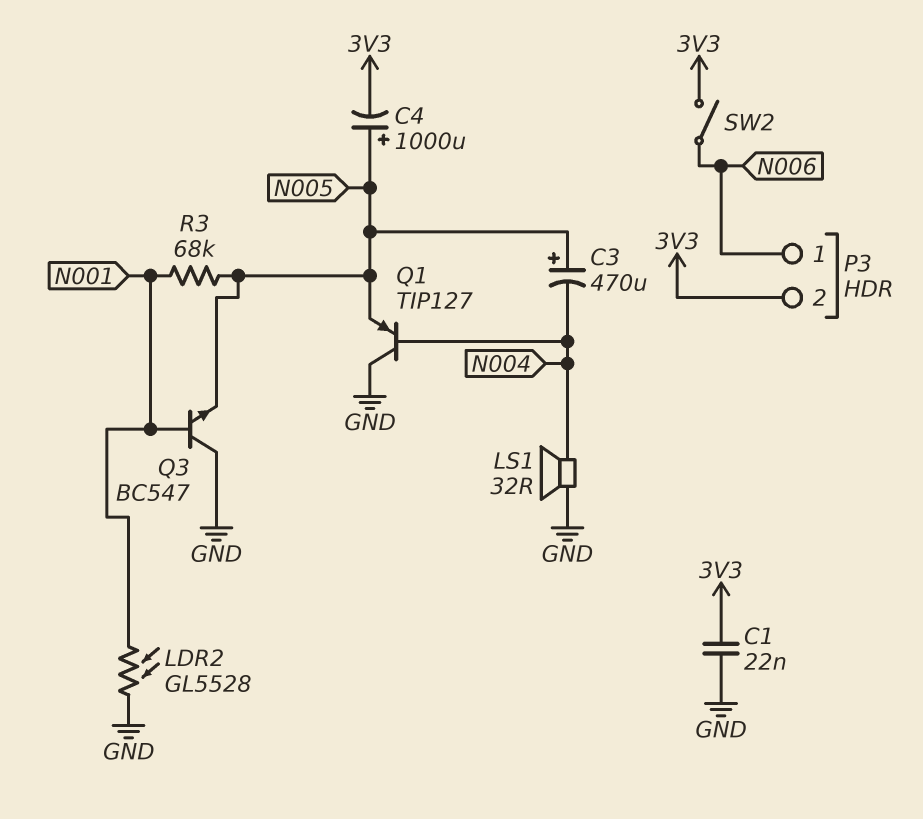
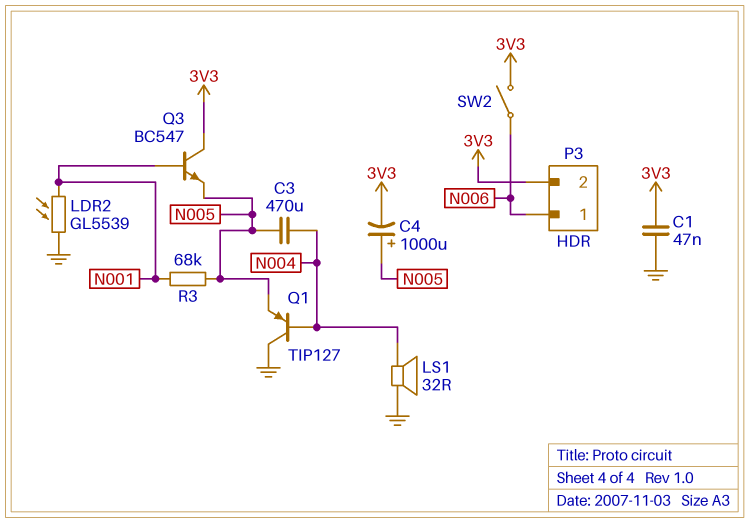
C1: 22nF (3V3, GND) -> 47nF (3V3, GND)
C3: 470uF (plus N005, minus N004) -> 470uF (N004, N005)
LDR2: GL5528 (GND, N001) -> GL5539 (GND, N001)
Q3: NPN BC547 (B N001, C GND, E N005) -> NPN BC547 (B N001, C 3V3, E N005)

